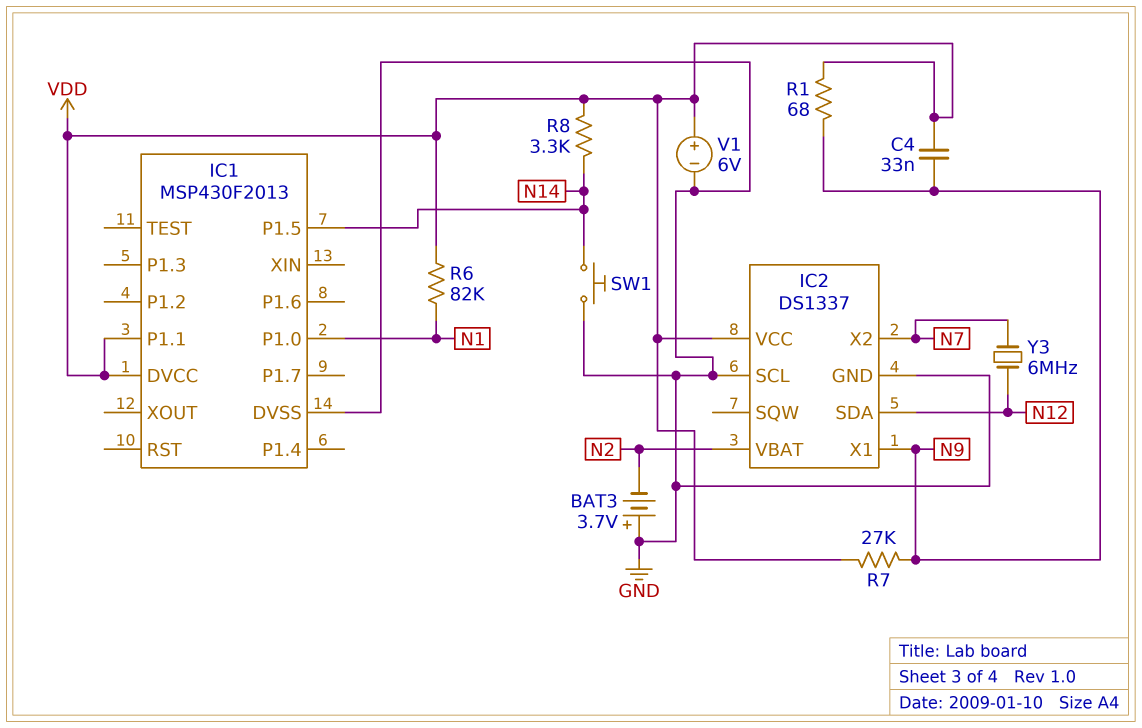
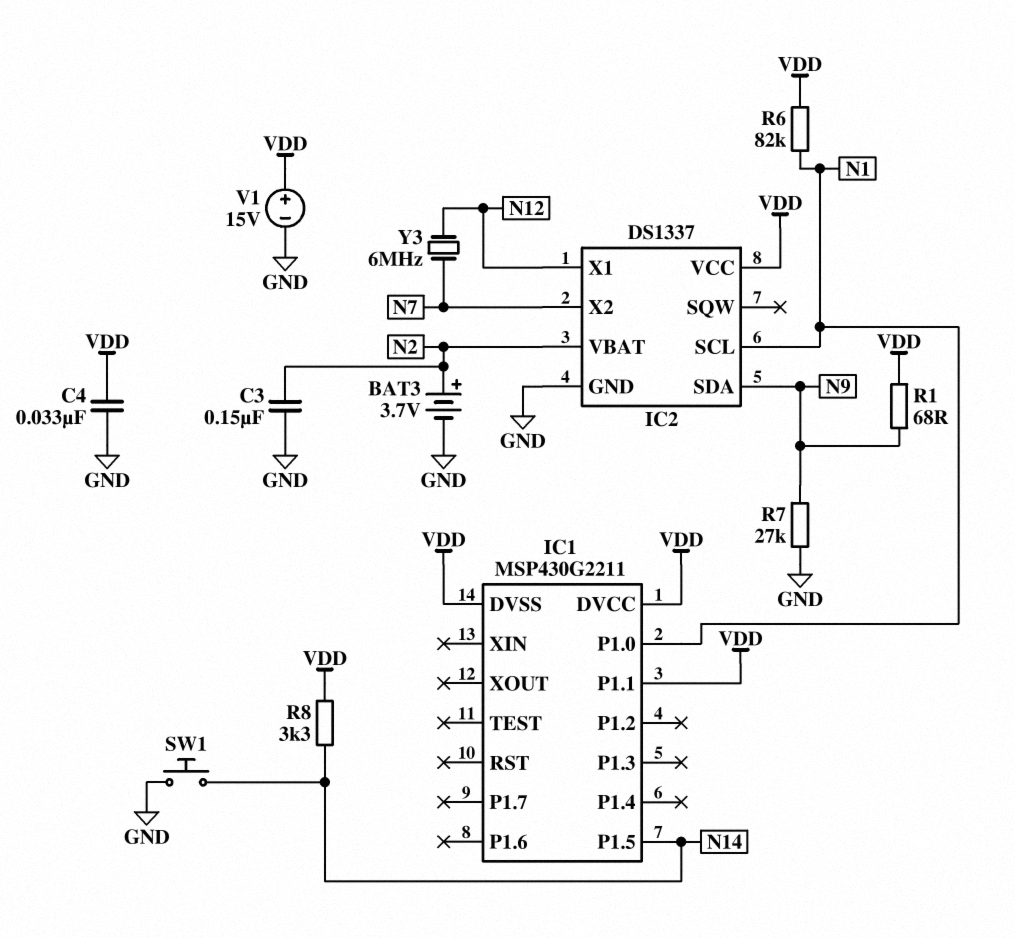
BAT3: 3.7V (plus GND, minus N2) -> 3.7V (plus N2, minus GND)
C3: none -> 150nF (GND, N2)
C4: 33nF (N9, VDD) -> 33nF (GND, VDD)
IC1: MSP430F2013 -> MSP430G2211
IC1 pin DVSS: GND -> VDD
IC2 pin SCL: GND -> N1
IC2 pin SDA: N12 -> N9
IC2 pin X1: N9 -> N12
R7: 27k (N9, VDD) -> 27k (GND, N9)
V1: 6V (plus VDD, minus GND) -> 15V (plus VDD, minus GND)

